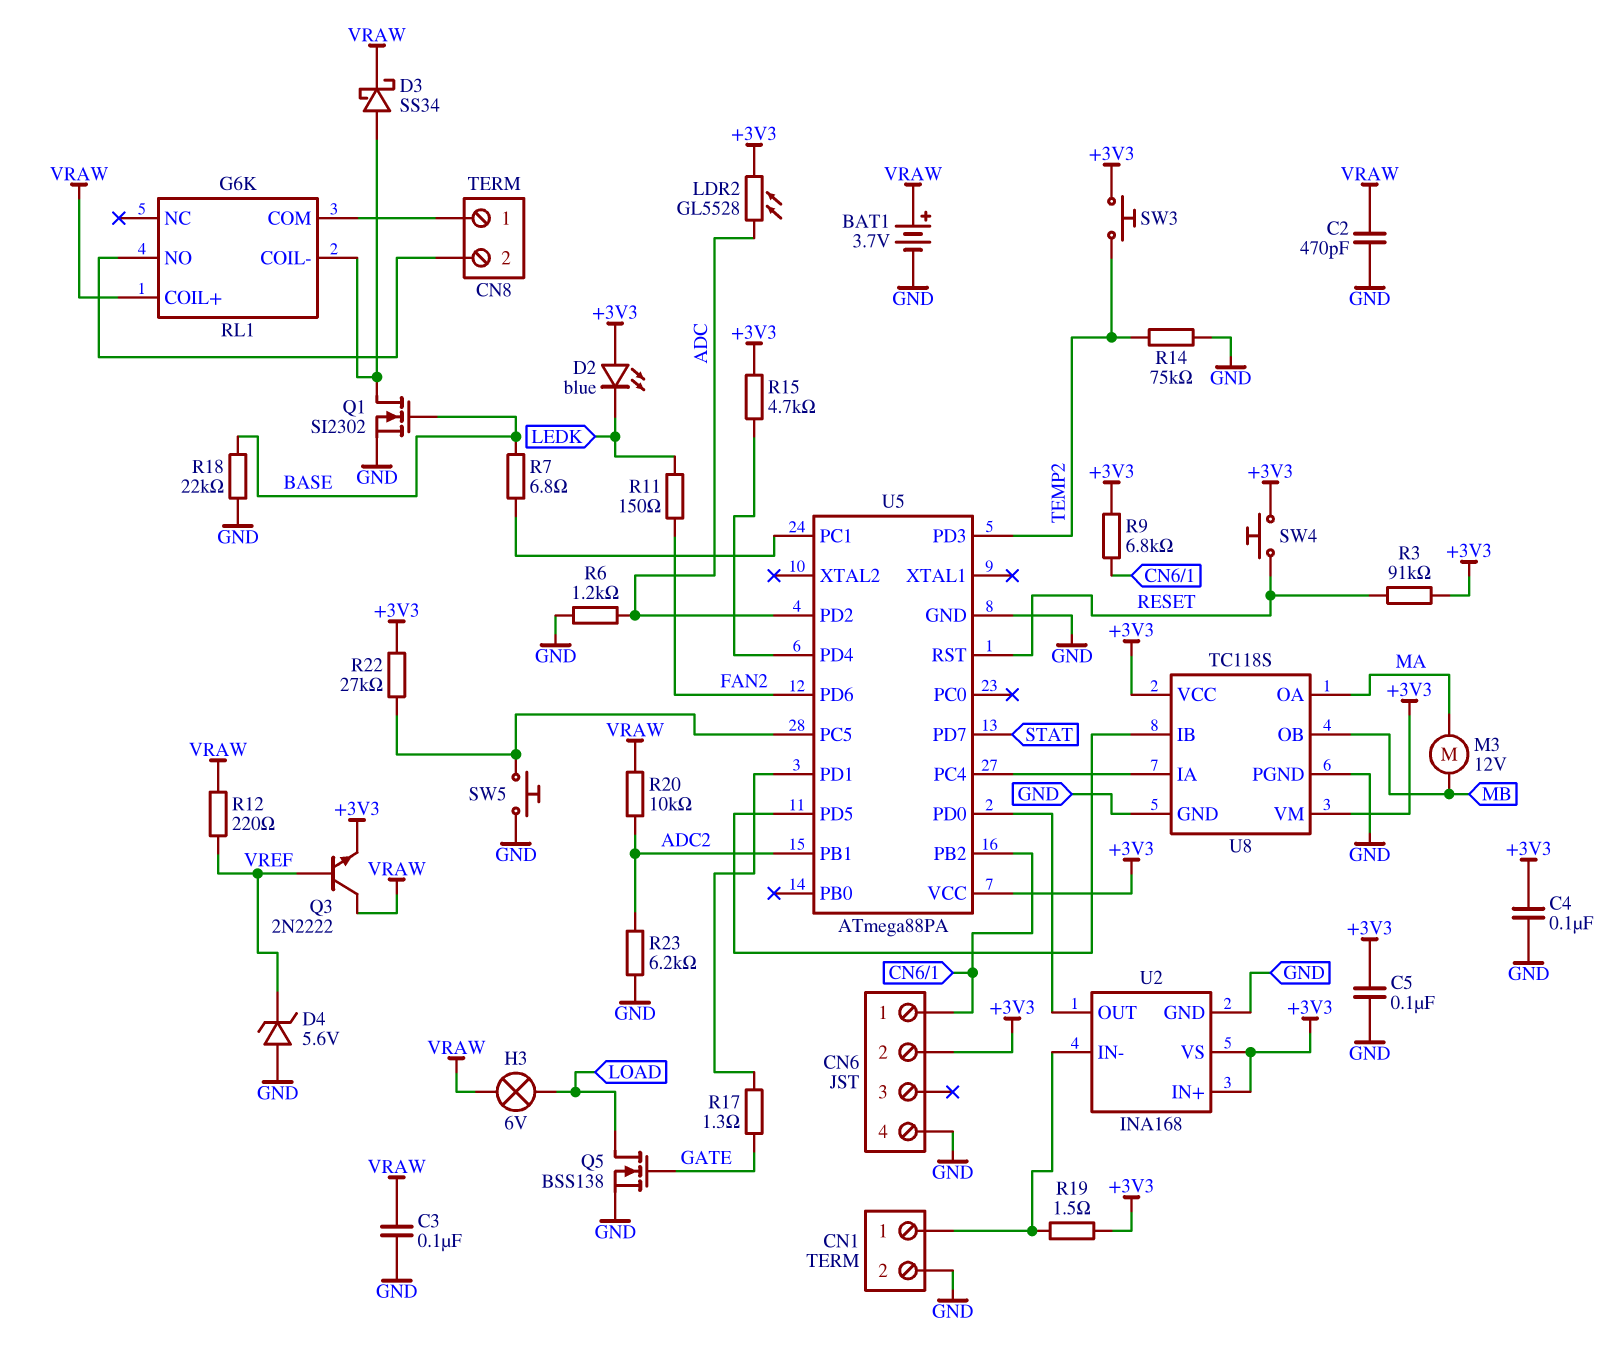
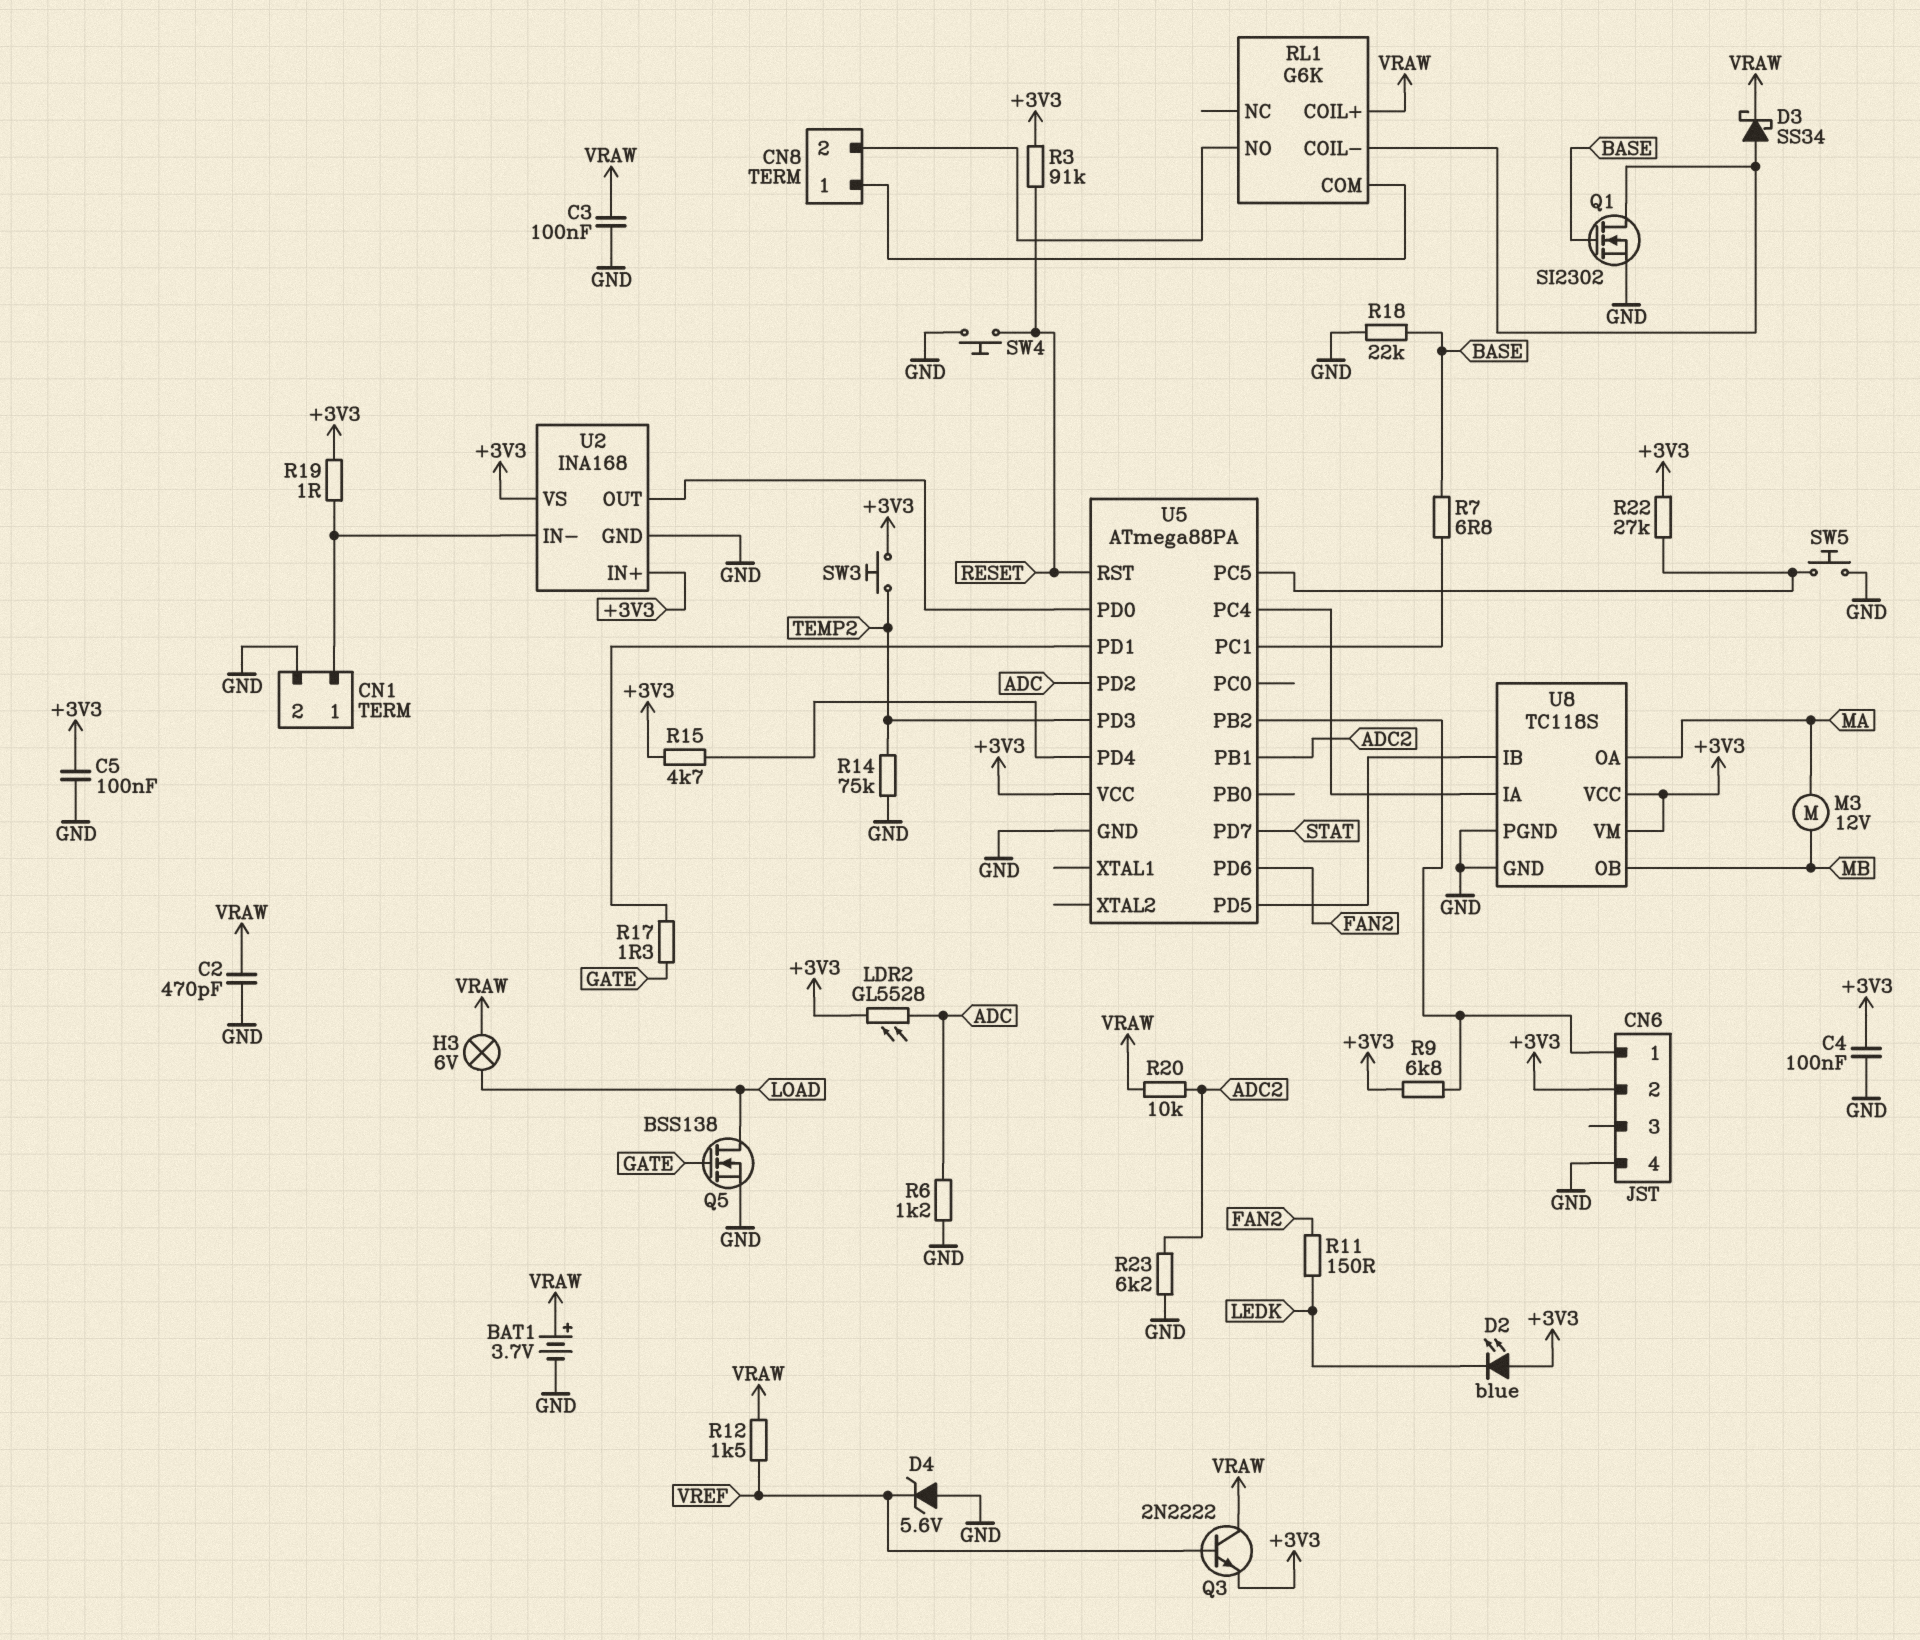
R12: 220 (VRAW, VREF) -> 1.5k (VRAW, VREF)
R19: 1.5 (+3V3, CN1/1) -> 1 (+3V3, CN1/1)
SW4: button (+3V3, RESET) -> button (GND, RESET)

